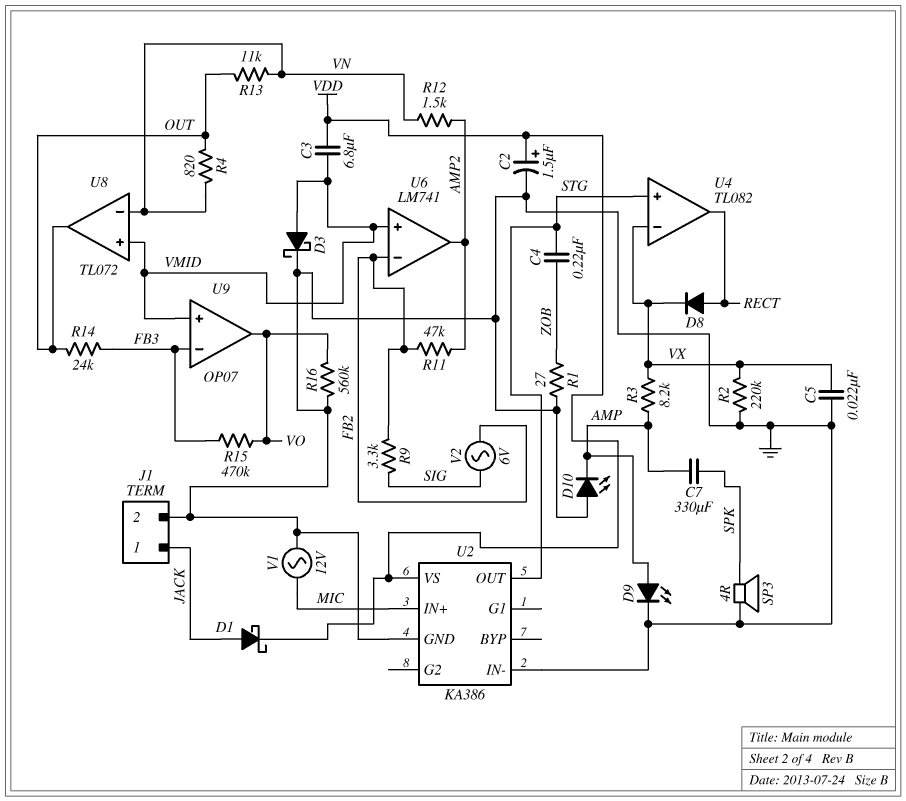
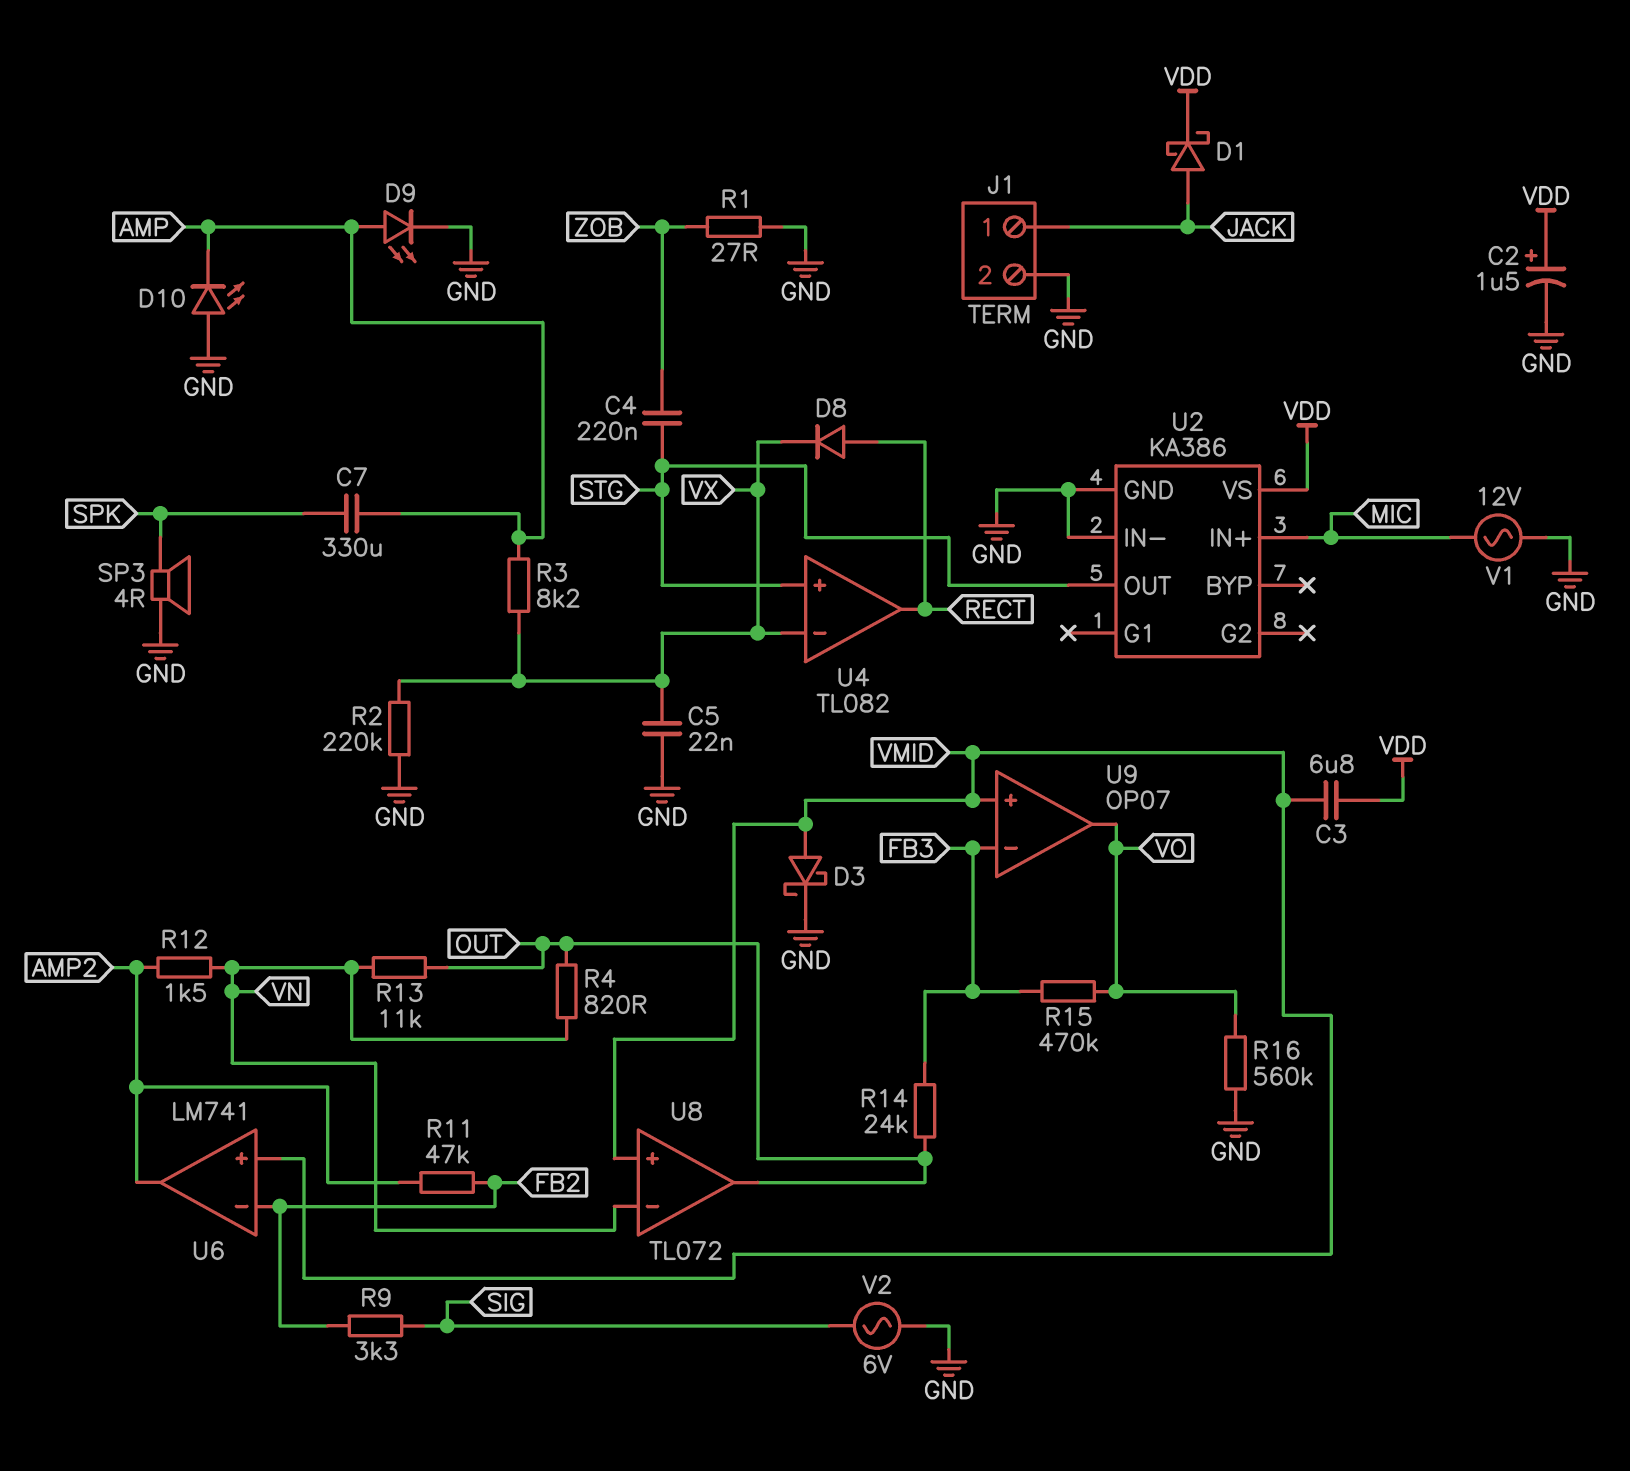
V2: AC 6V (FB2, SIG) -> AC 6V (GND, SIG)

